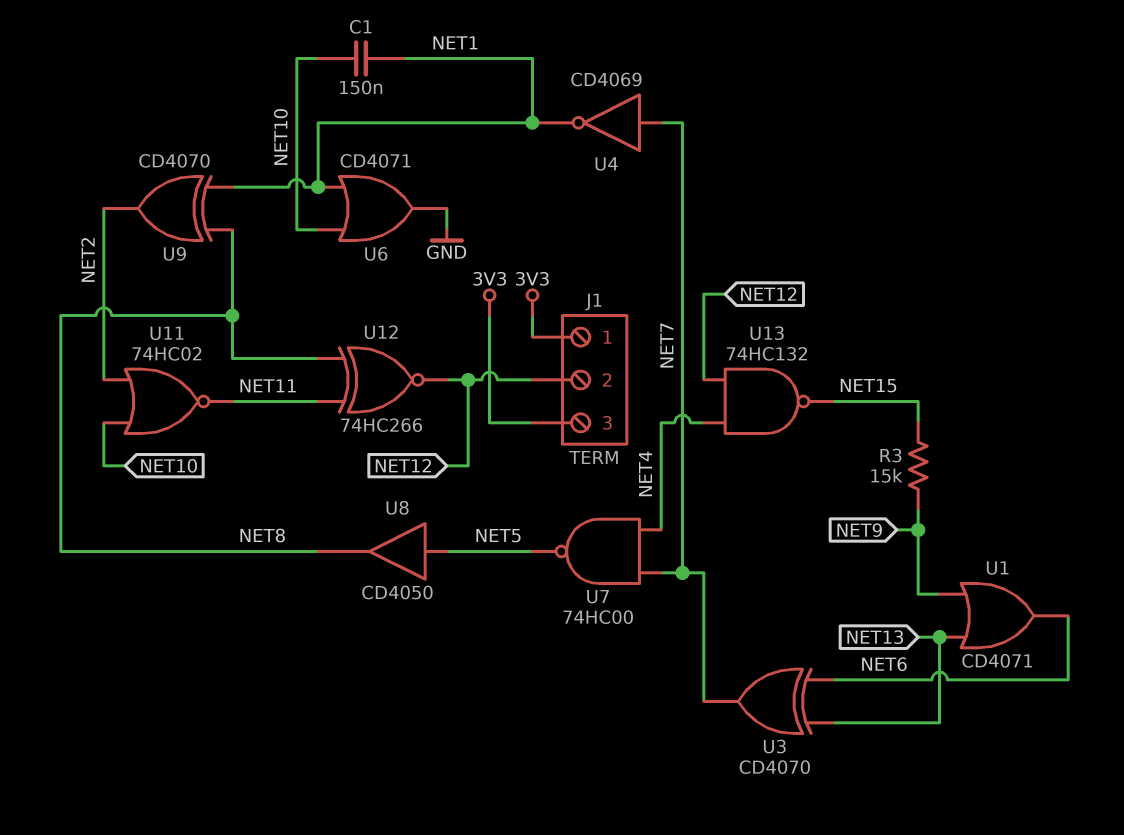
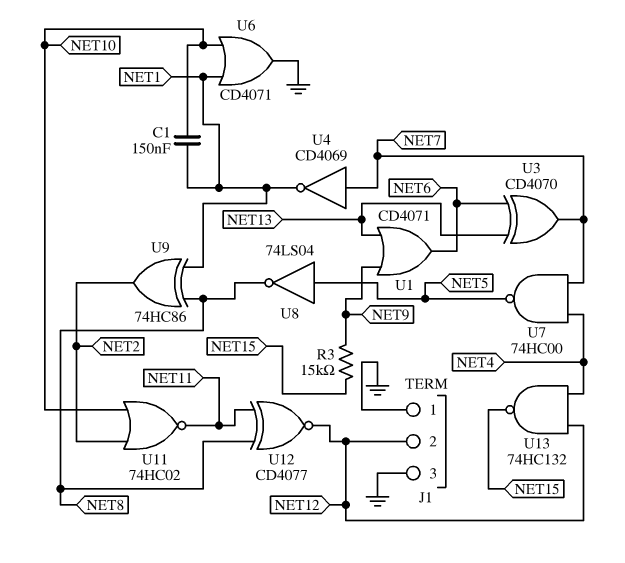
J1 pin 1: 3V3 -> GND
J1 pin 3: 3V3 -> GND
U8: buffer CD4050 (in NET5, out NET8) -> NOT 74LS04 (in NET5, out NET8)
U9: XOR CD4070 (in NET1, in NET8, out NET2) -> XOR 74HC86 (in NET1, in NET8, out NET2)
U12: XNOR 74HC266 (in NET8, in NET11, out NET12) -> XNOR CD4077 (in NET8, in NET11, out NET12)

